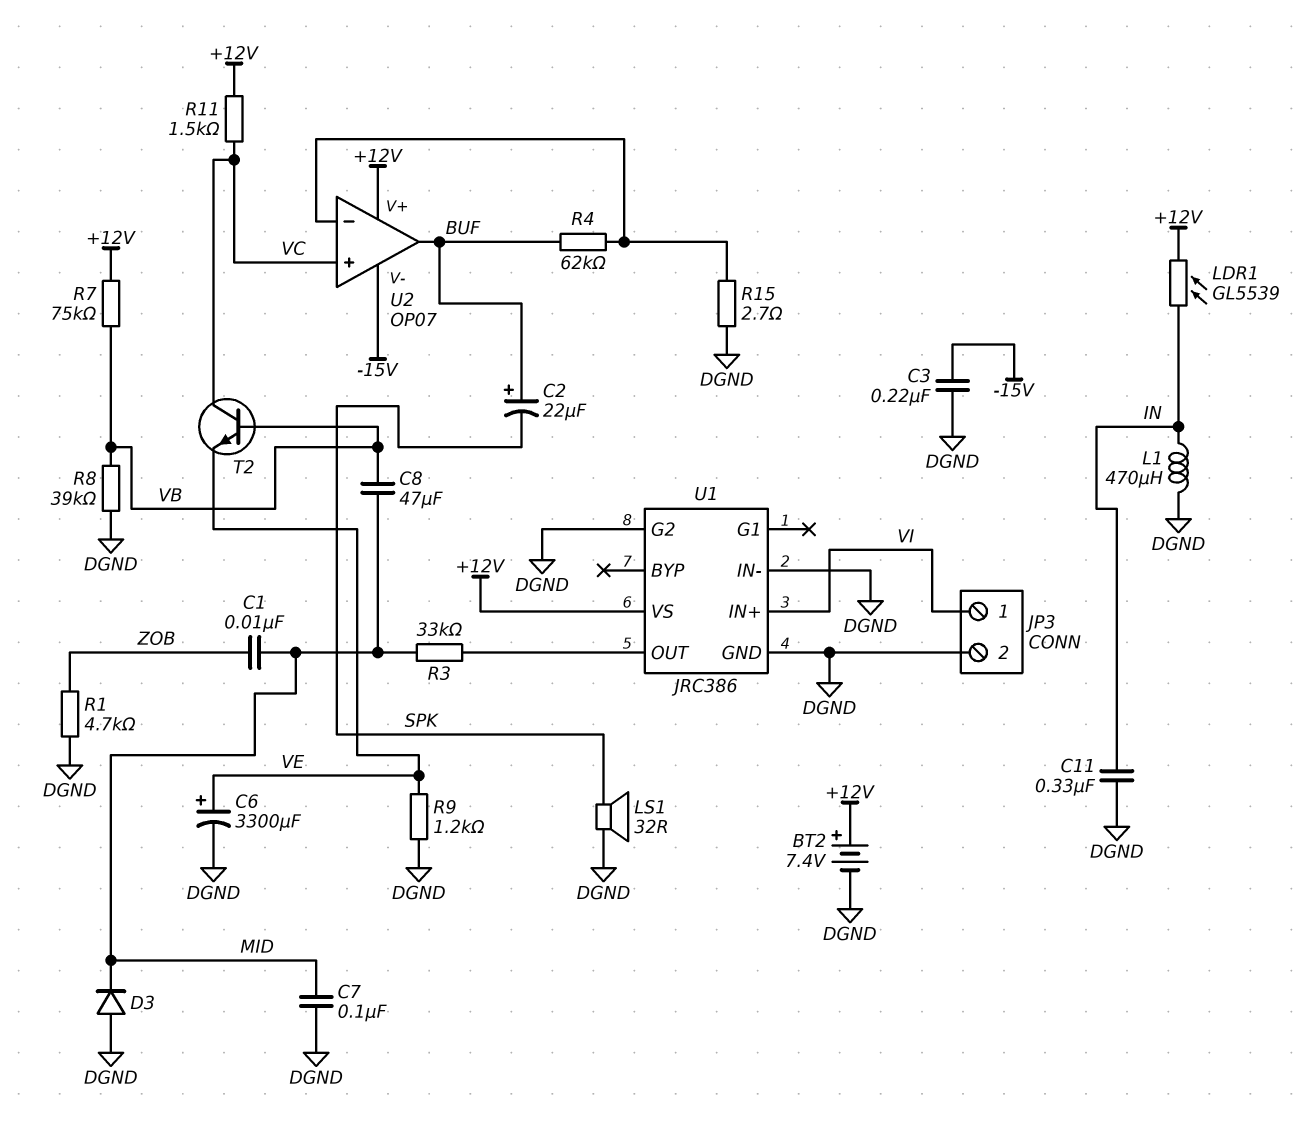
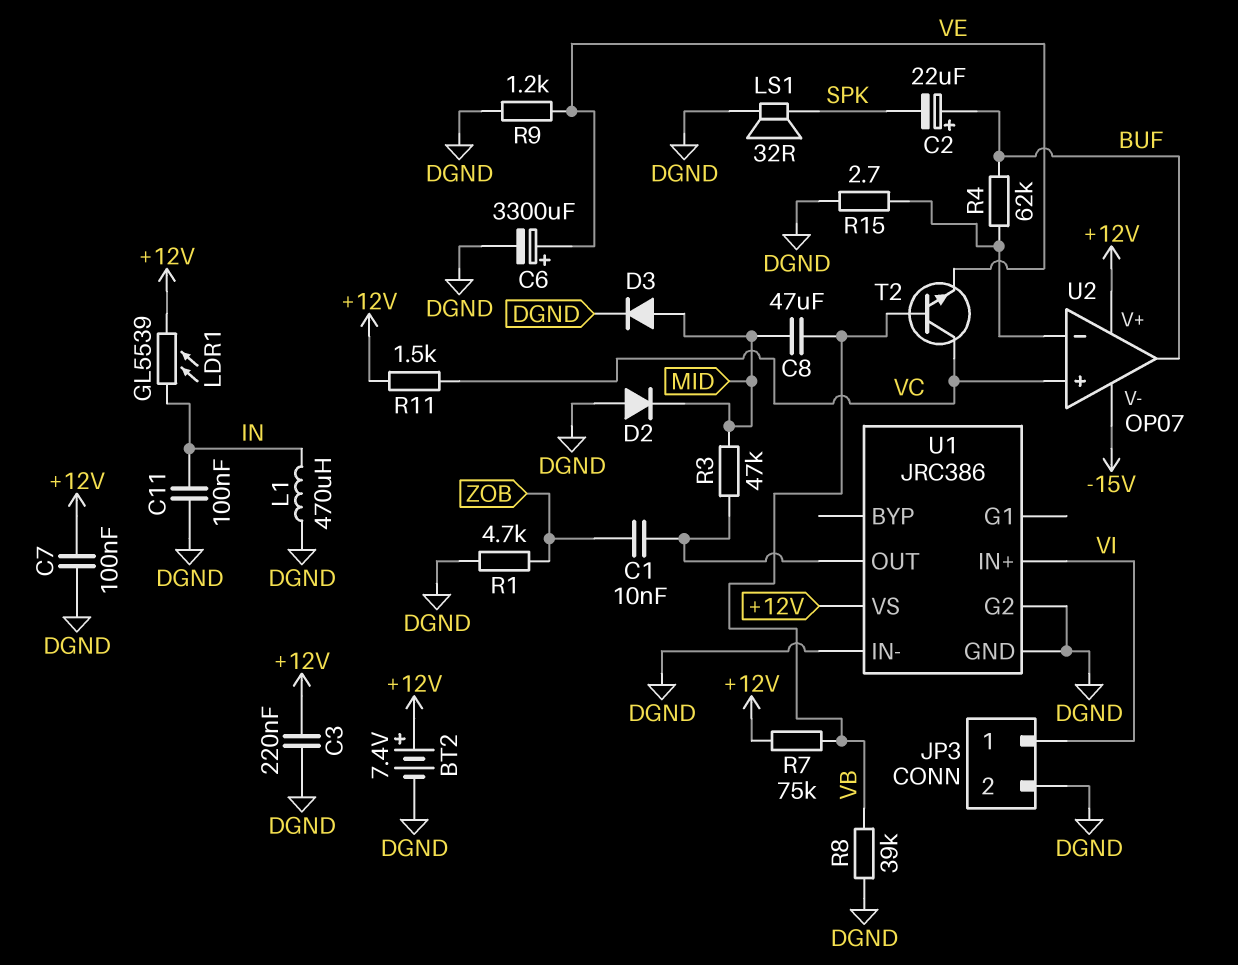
C1: 10nF (MID, ZOB) -> 10nF (U1/OUT, ZOB)
C3: 220nF (-15V, DGND) -> 220nF (+12V, DGND)
C7: 100nF (DGND, MID) -> 100nF (+12V, DGND)
C11: 330nF (DGND, IN) -> 100nF (DGND, IN)
D2: none -> diode (A DGND, K MID)
D3: diode (A DGND, K MID) -> diode (A MID, K DGND)
R3: 33k (MID, U1/OUT) -> 47k (MID, U1/OUT)

